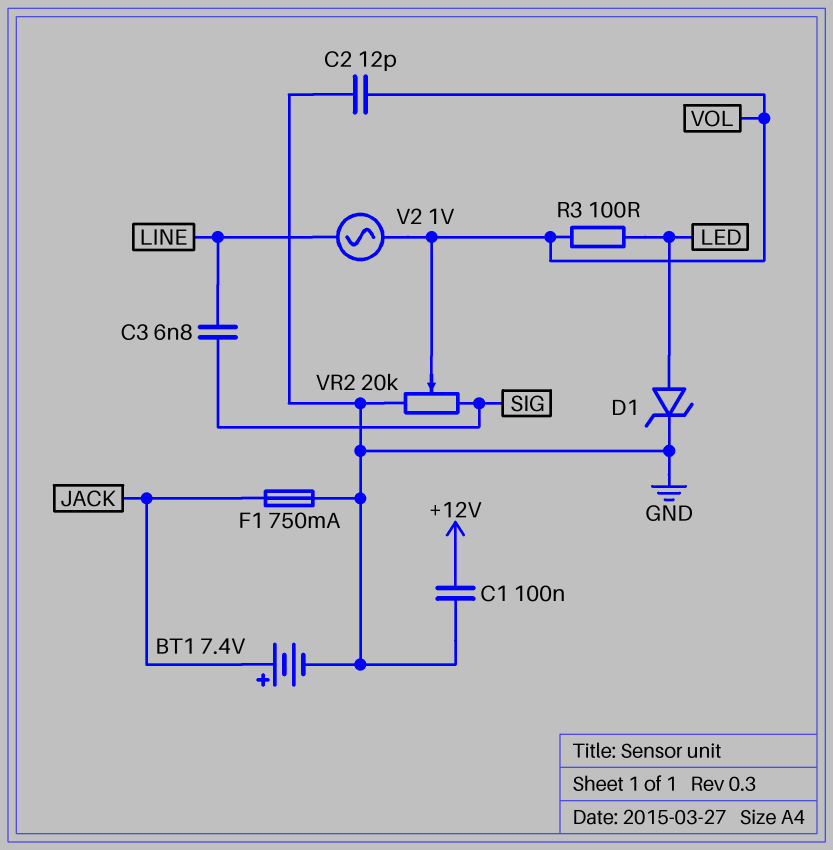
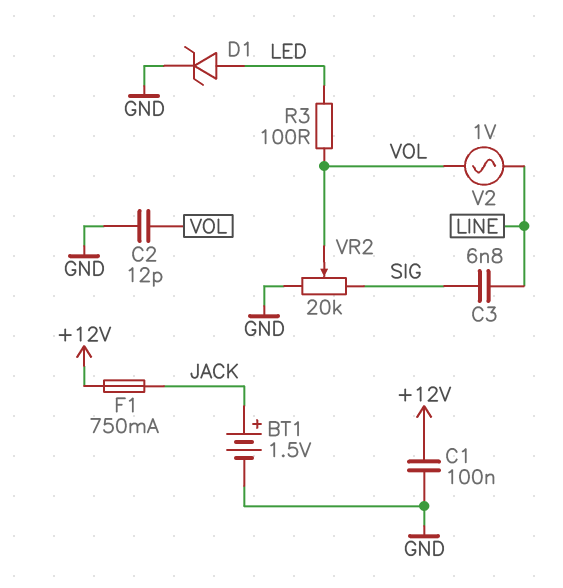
BT1: 7.4V (plus JACK, minus GND) -> 1.5V (plus JACK, minus GND)
F1: 750mA (GND, JACK) -> 750mA (+12V, JACK)

